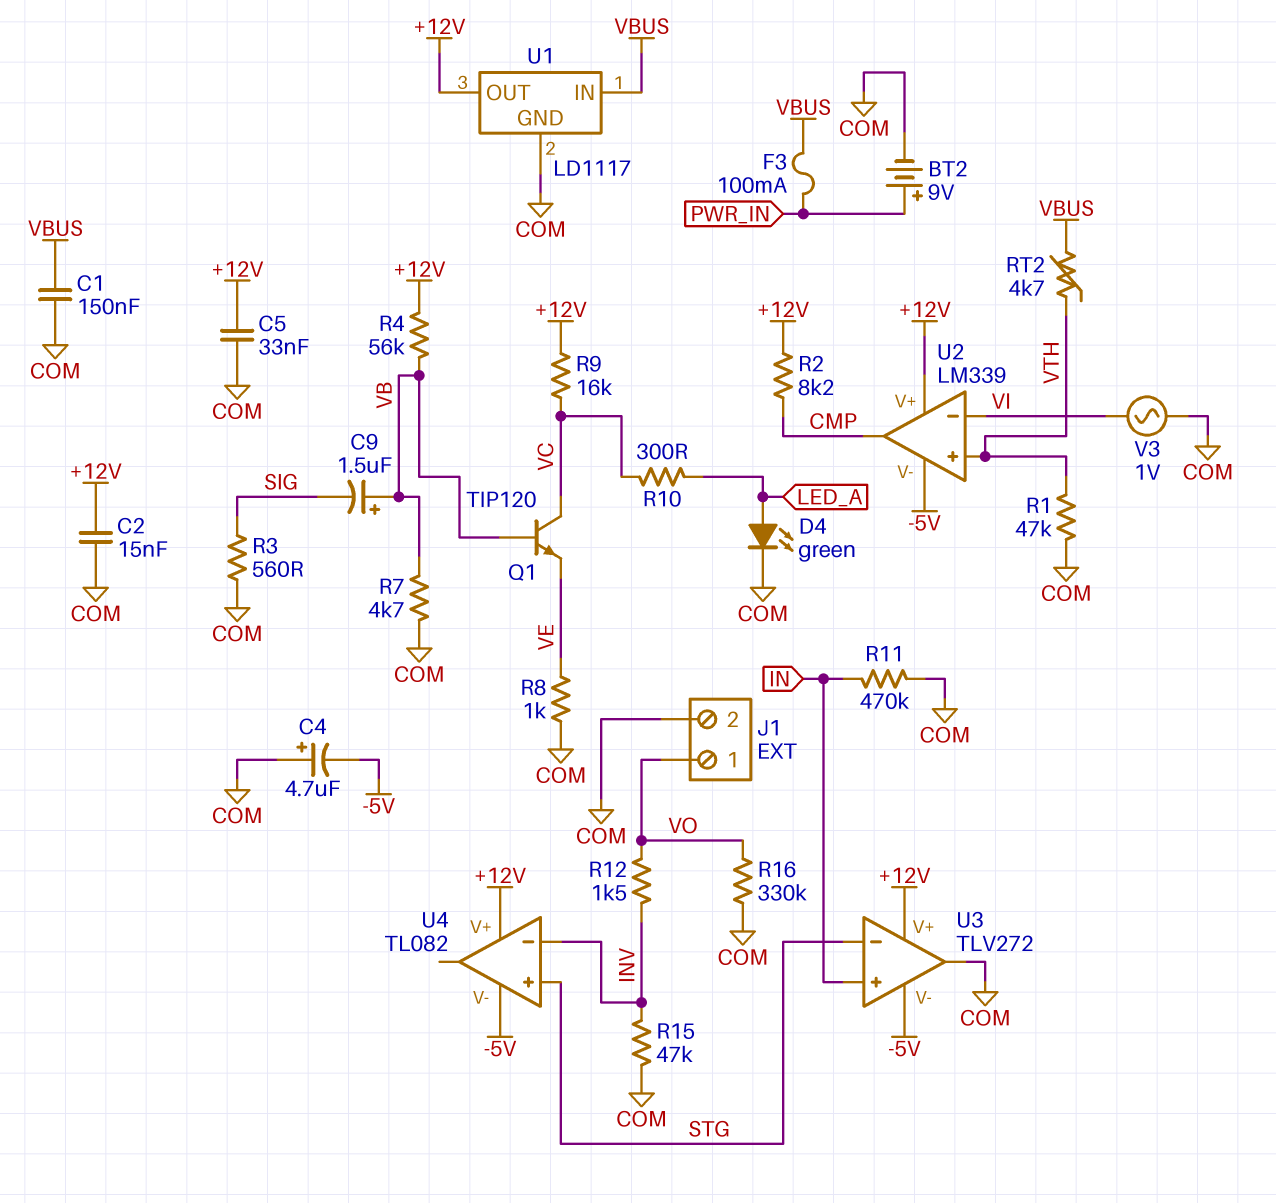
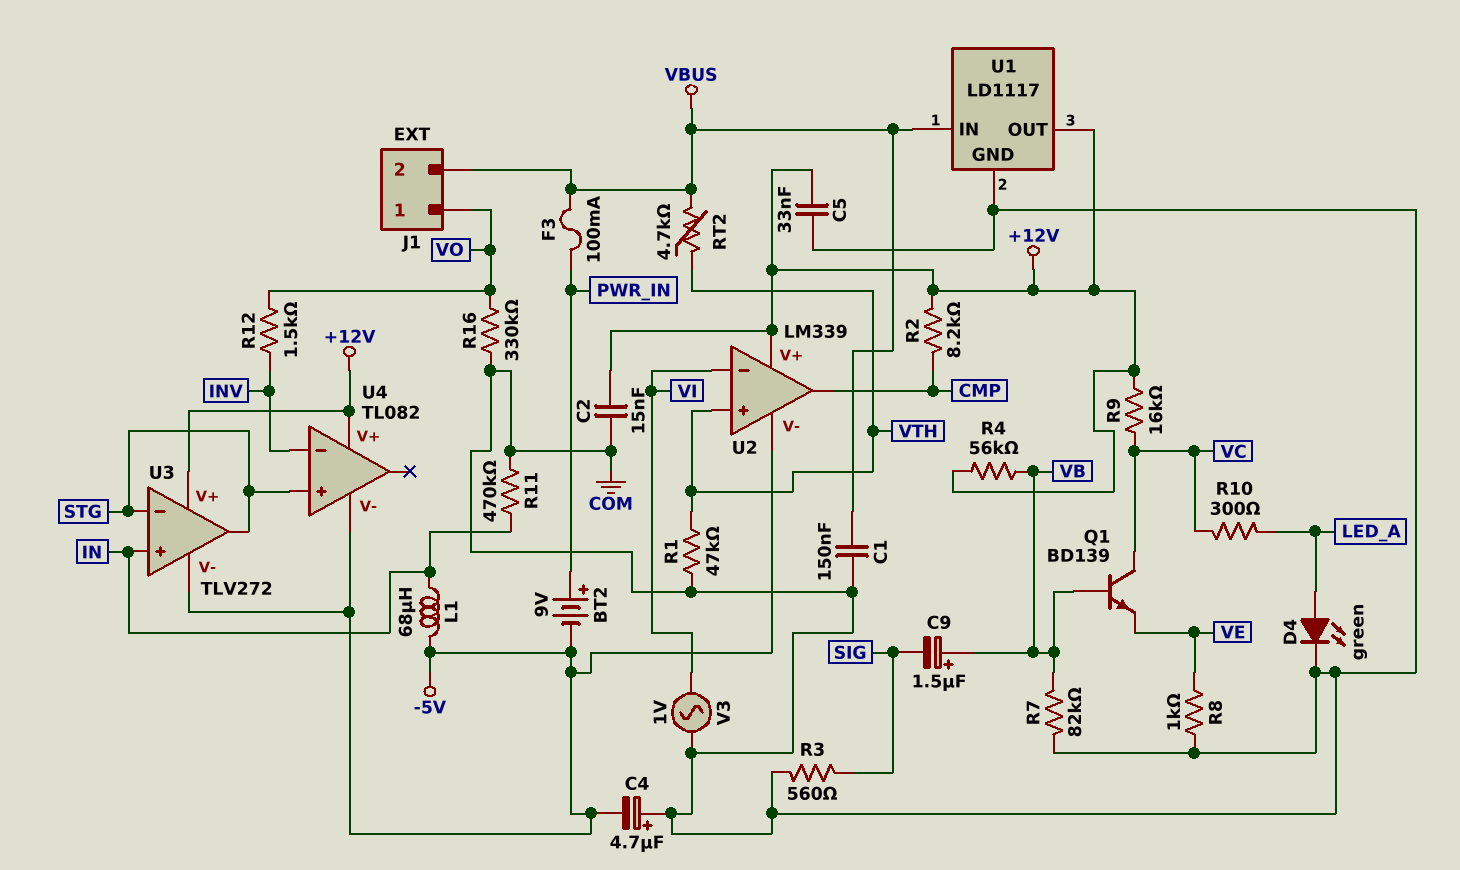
BT2: 9V (plus PWR_IN, minus COM) -> 9V (plus PWR_IN, minus -5V)
J1 pin 2: COM -> VBUS
L1: none -> 68uH (-5V, IN)
Q1: NPN TIP120 (B VB, C VC, E VE) -> NPN BD139 (B VB, C VC, E VE)
R7: 4.7k (COM, VB) -> 82k (COM, VB)
R15: 47k (COM, INV) -> none
U3 pin out: COM -> STG

